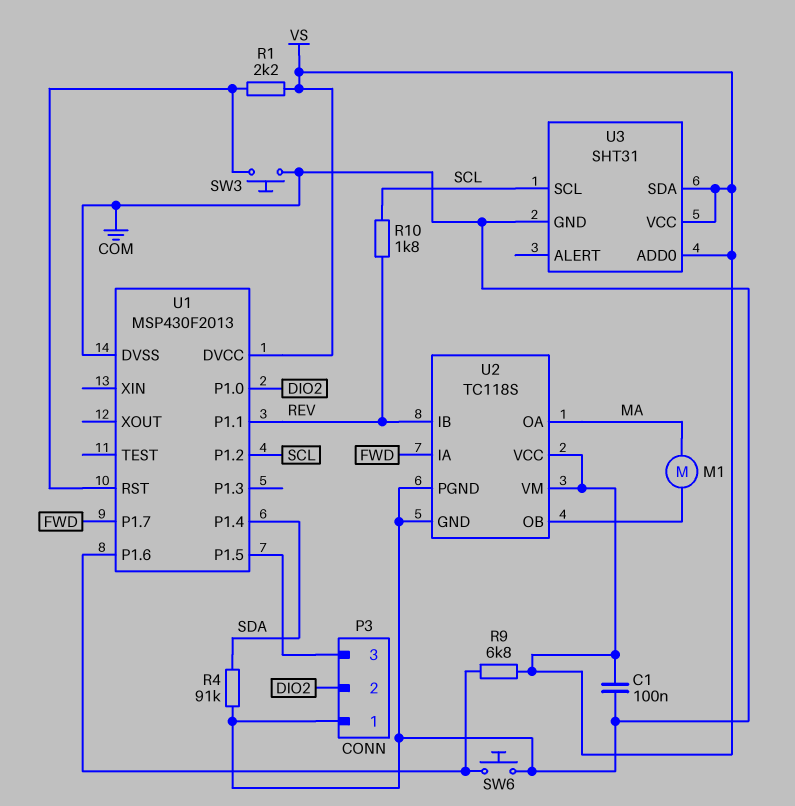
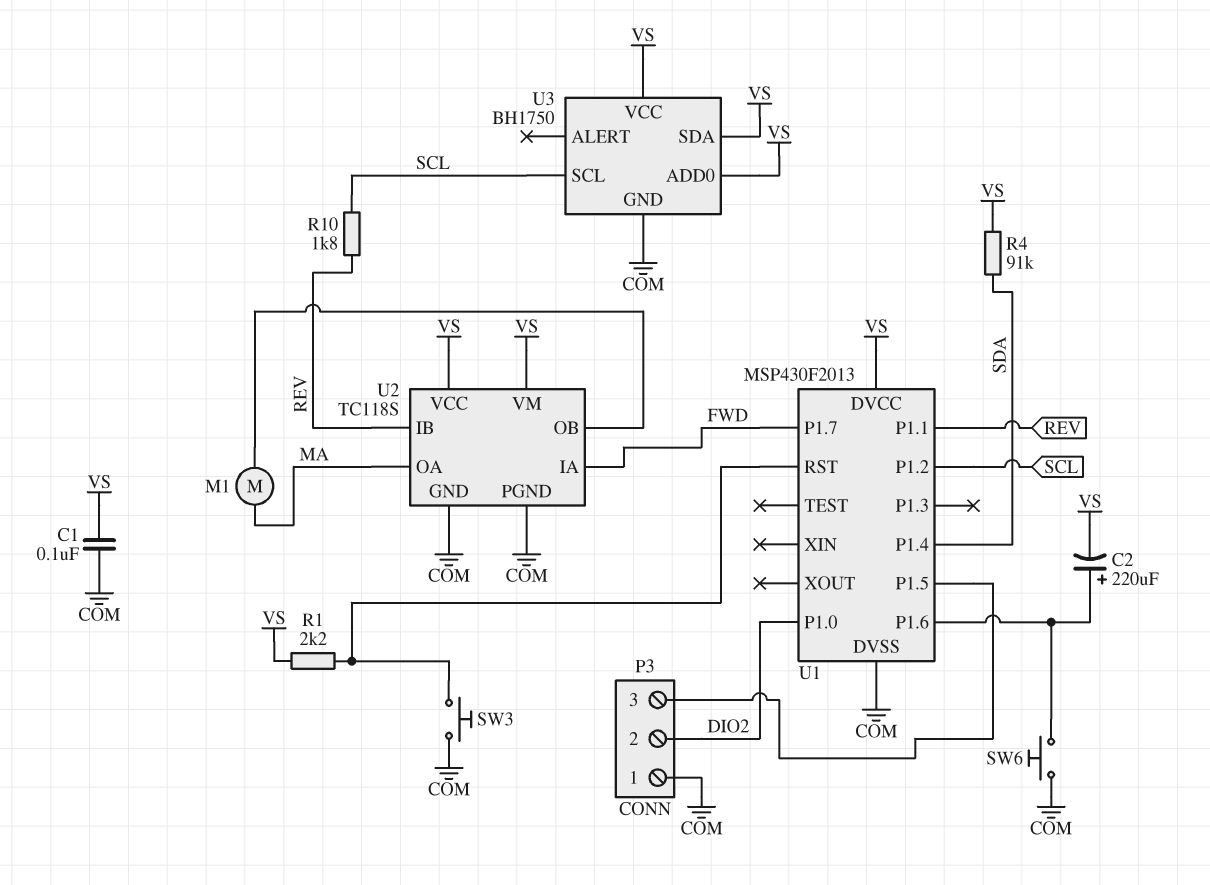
C2: none -> 220uF (plus U1/P1.6, minus VS)
R4: 91k (COM, SDA) -> 91k (SDA, VS)
R9: 6.8k (U1/P1.6, VS) -> none
U3: SHT31 -> BH1750

